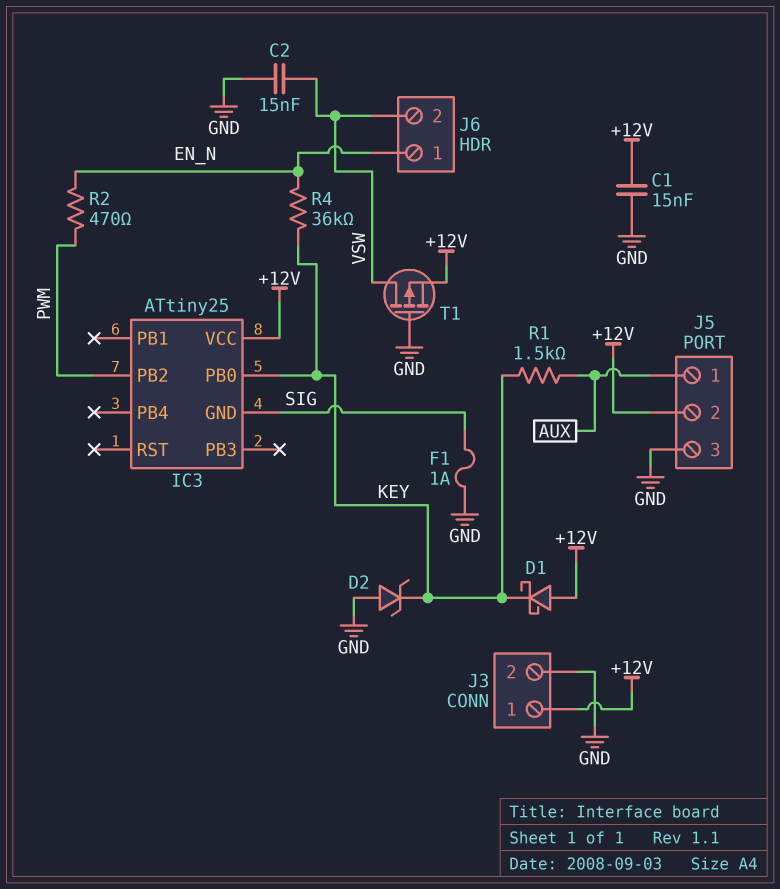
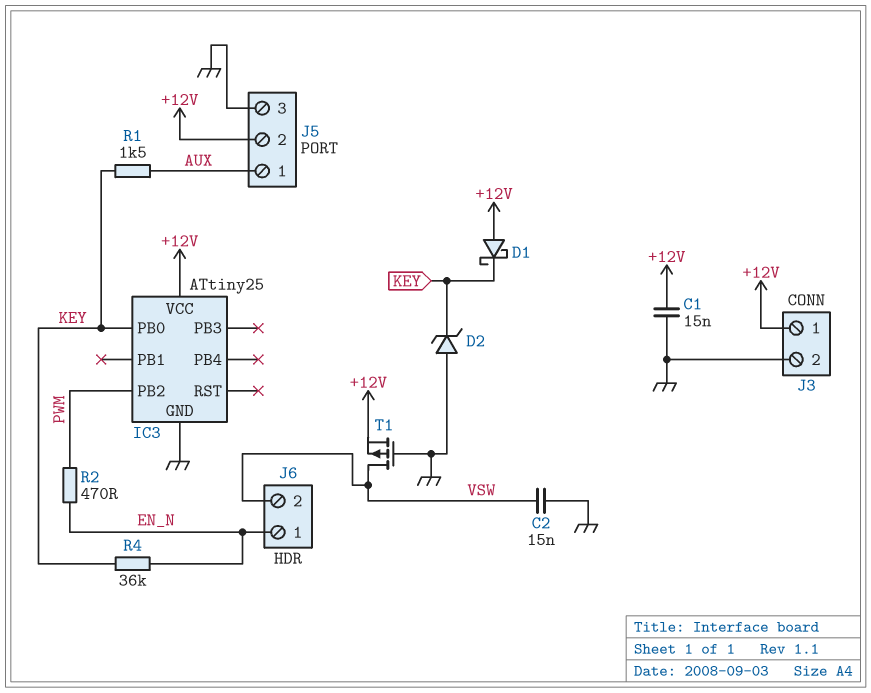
F1: 1A (GND, SIG) -> none
IC3 pin GND: SIG -> GND

